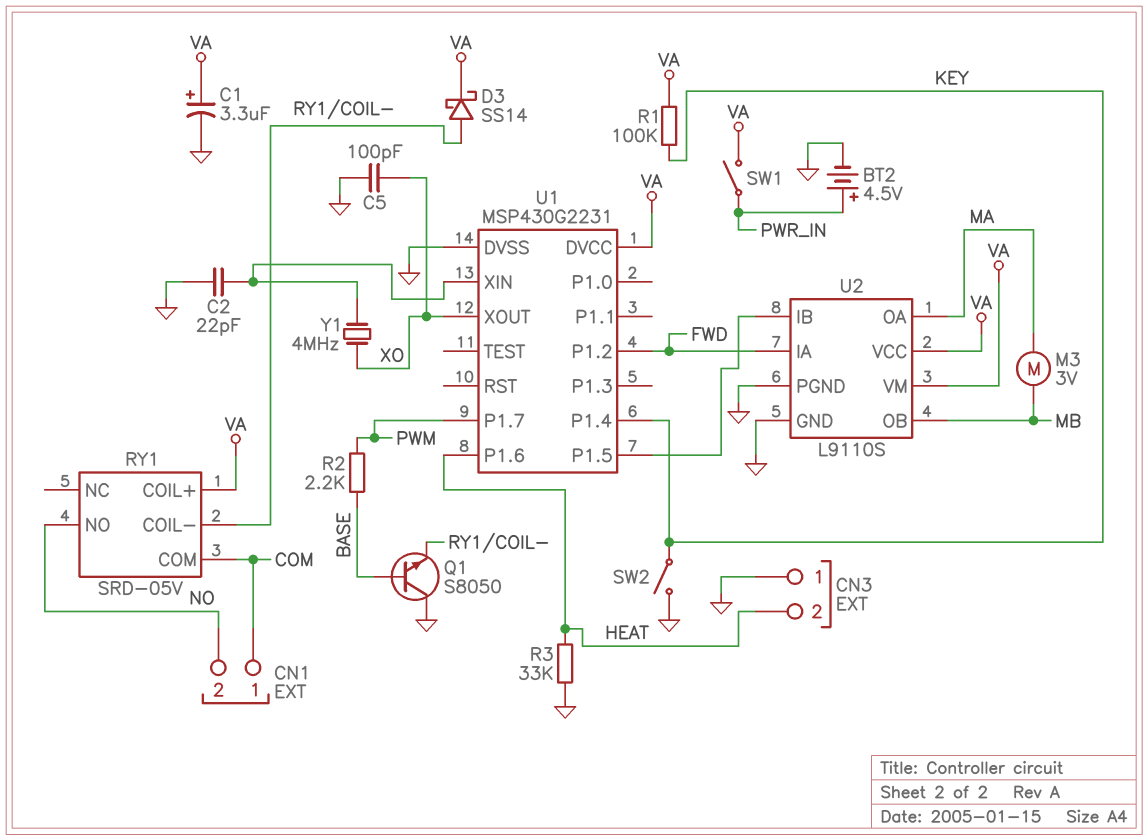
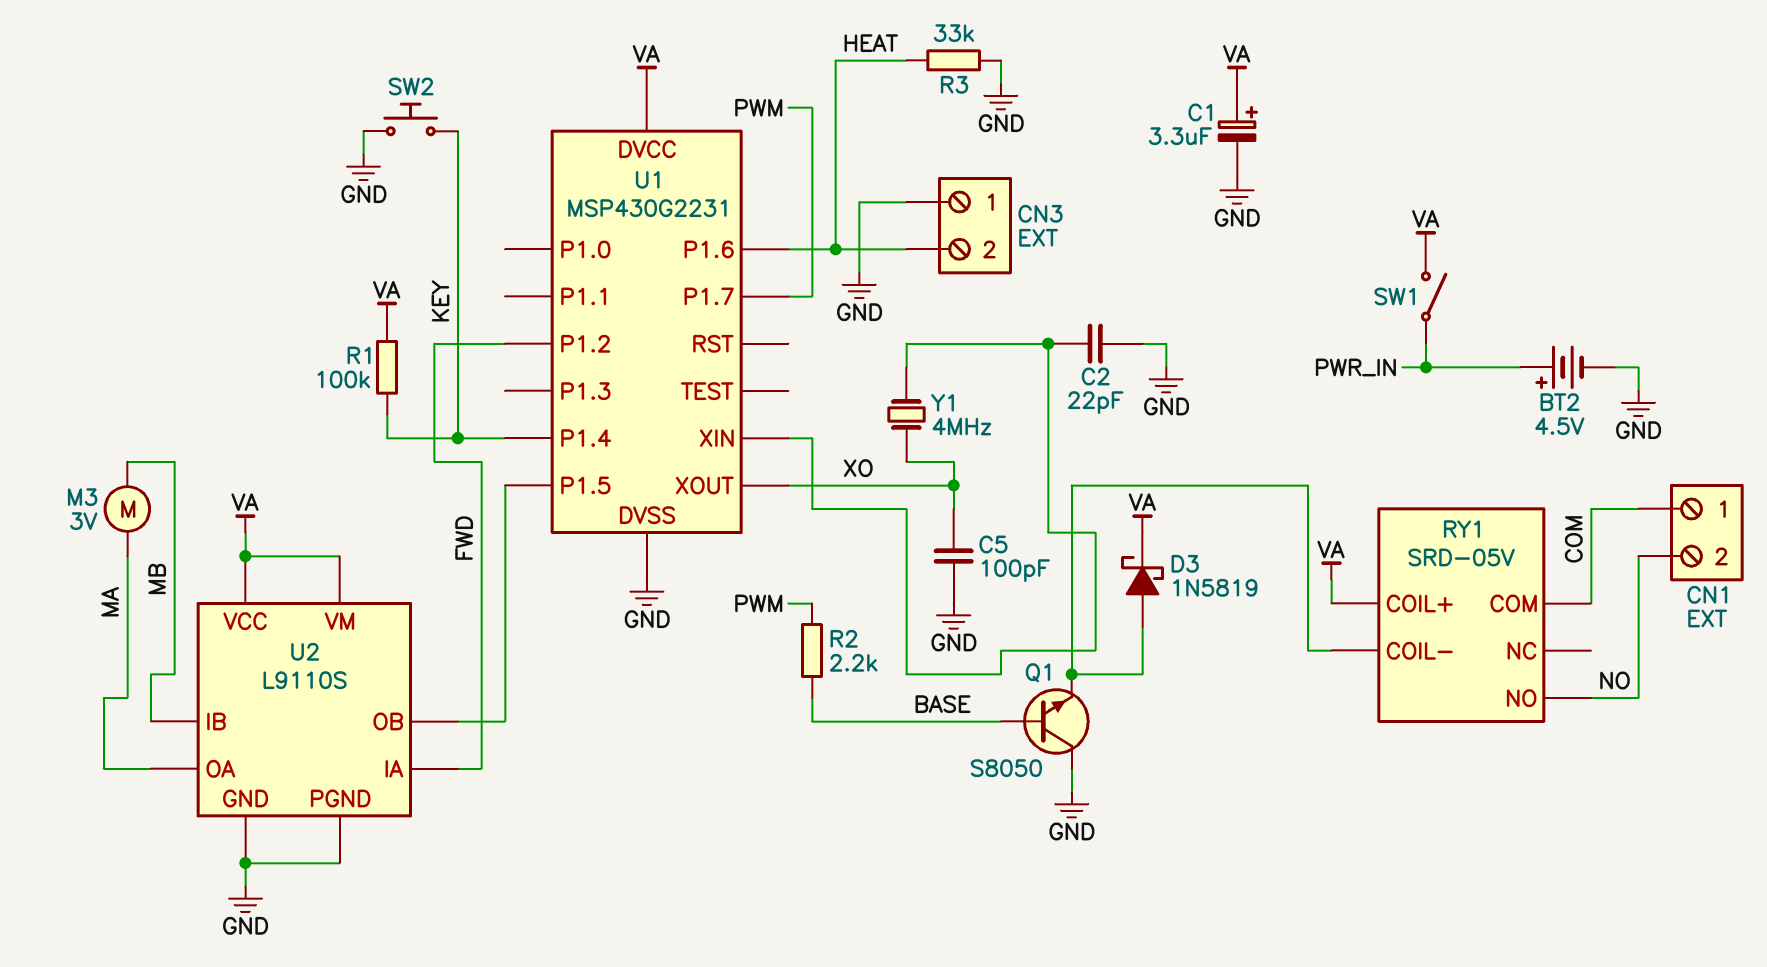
D3: schottky SS14 (A RY1/COIL-, K VA) -> schottky 1N5819 (A RY1/COIL-, K VA)
SW2: switch (GND, KEY) -> button (GND, KEY)
U2 pin IB: U1/P1.5 -> MB
U2 pin OB: MB -> U1/P1.5

